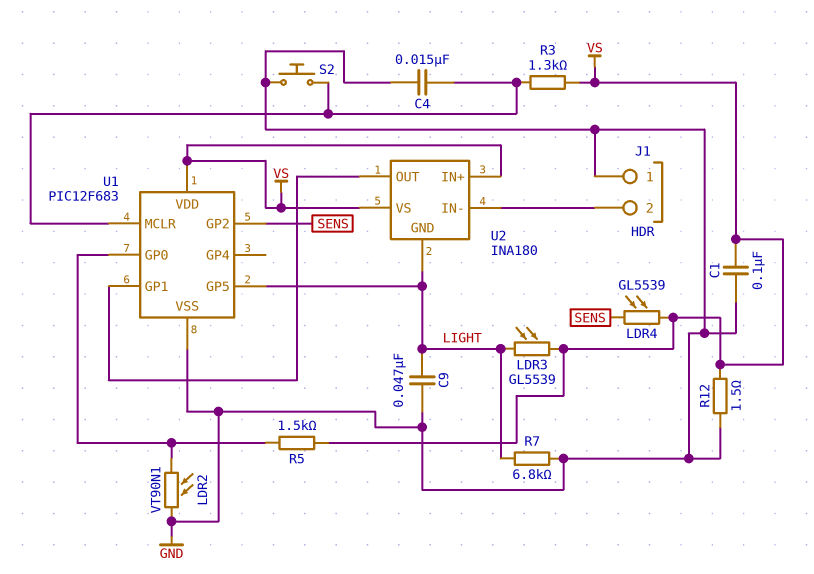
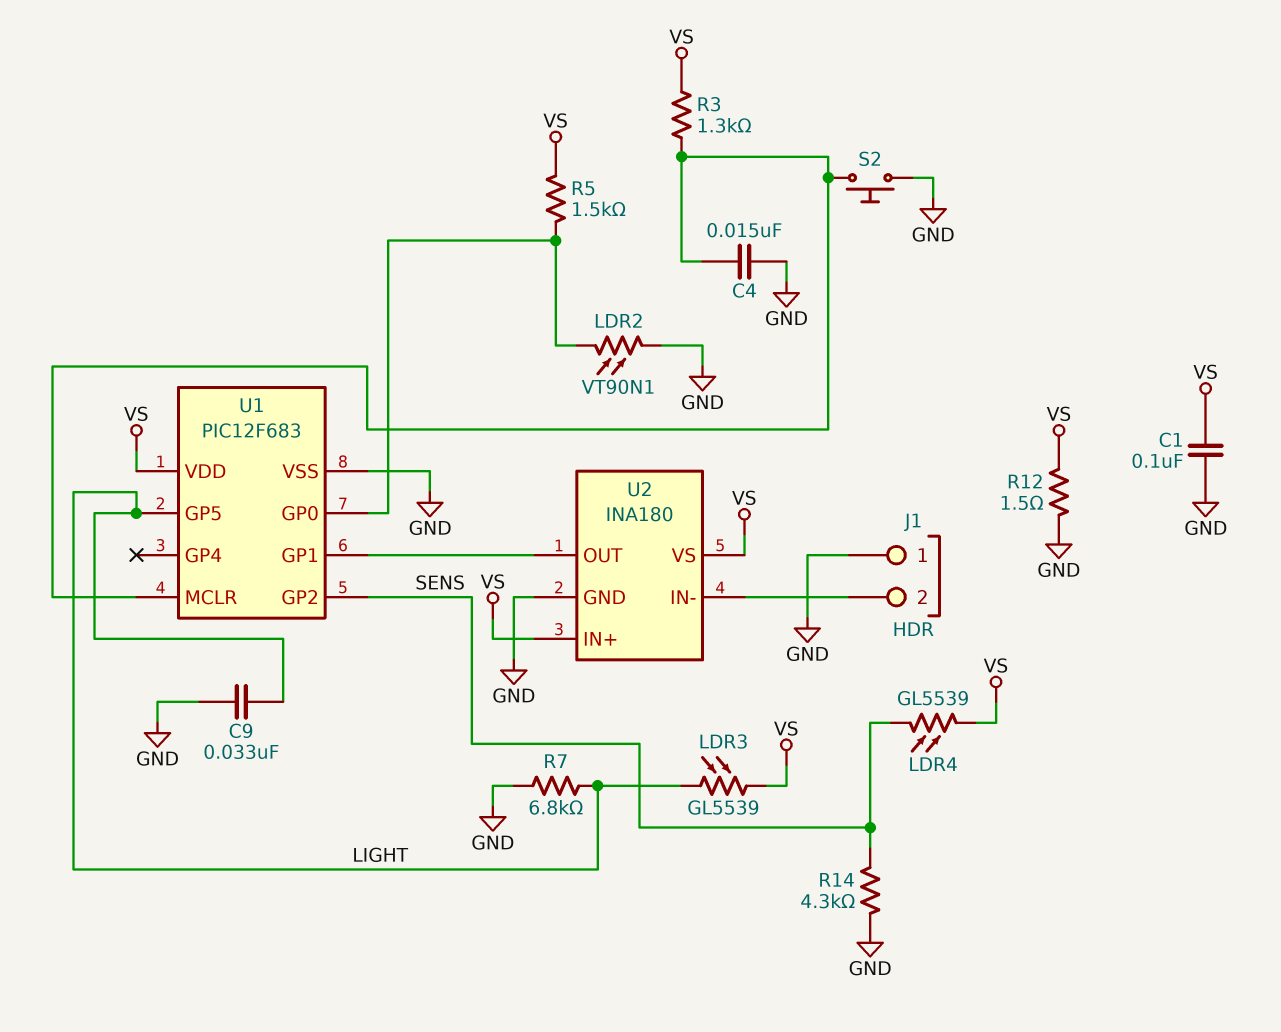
C9: 47nF (GND, LIGHT) -> 33nF (GND, LIGHT)
R14: none -> 4.3k (GND, SENS)
U2 pin GND: LIGHT -> GND

